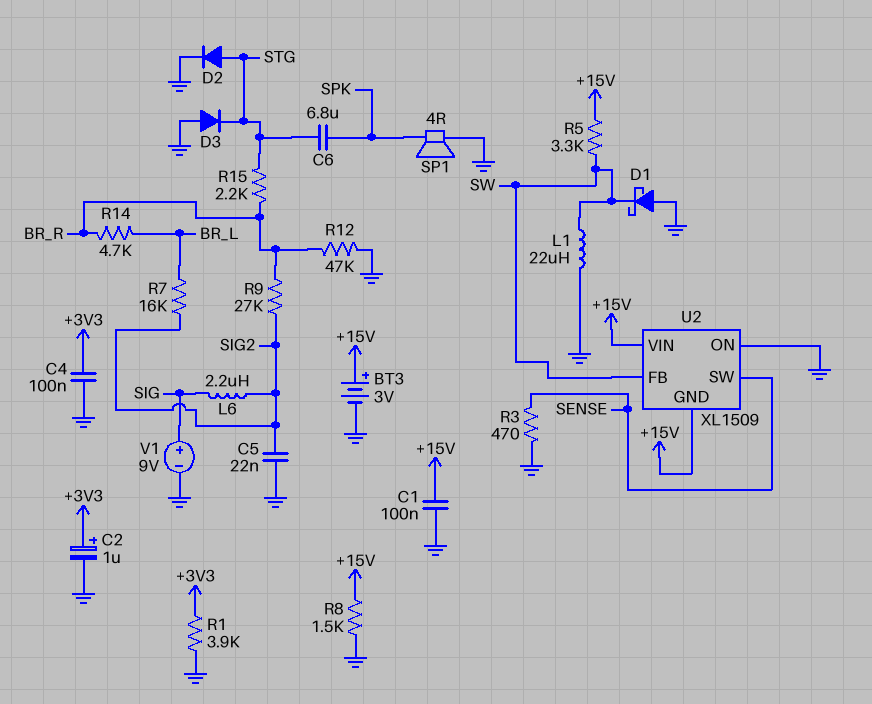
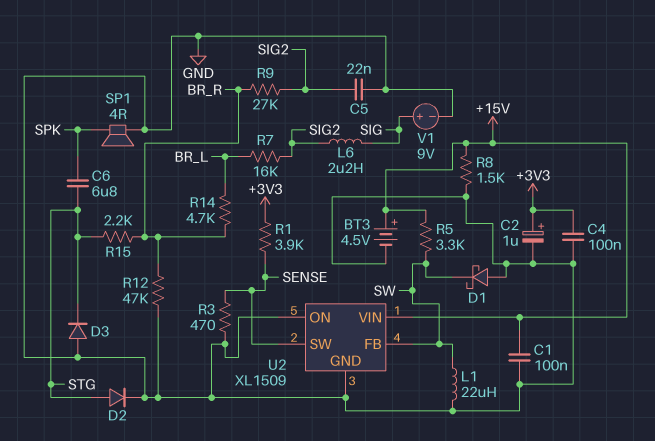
BT3: 3V (plus +15V, minus GND) -> 4.5V (plus +15V, minus GND)
R1: 3.9k (+3V3, GND) -> 3.9k (+3V3, SENSE)
U2 pin GND: +15V -> GND

